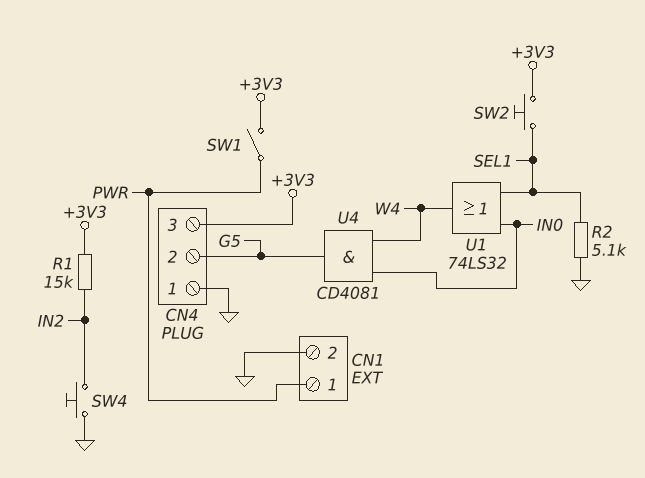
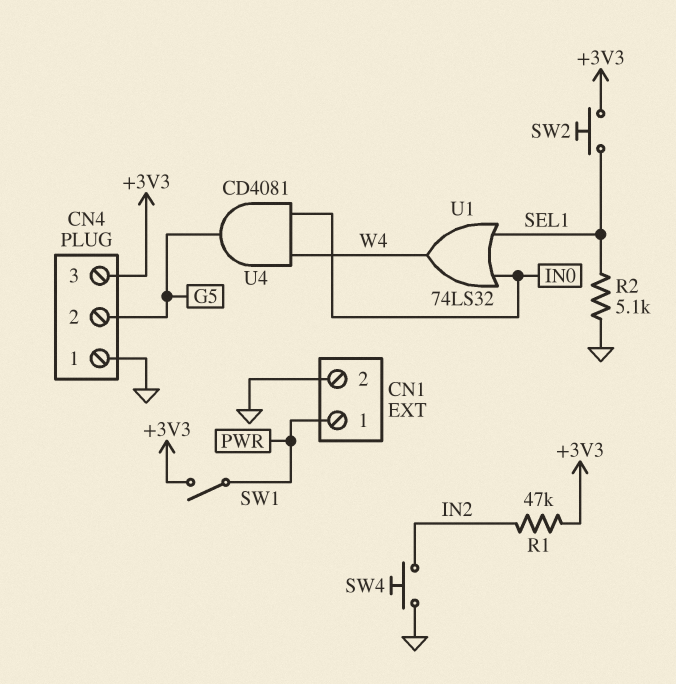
R1: 15k (+3V3, IN2) -> 47k (+3V3, IN2)

